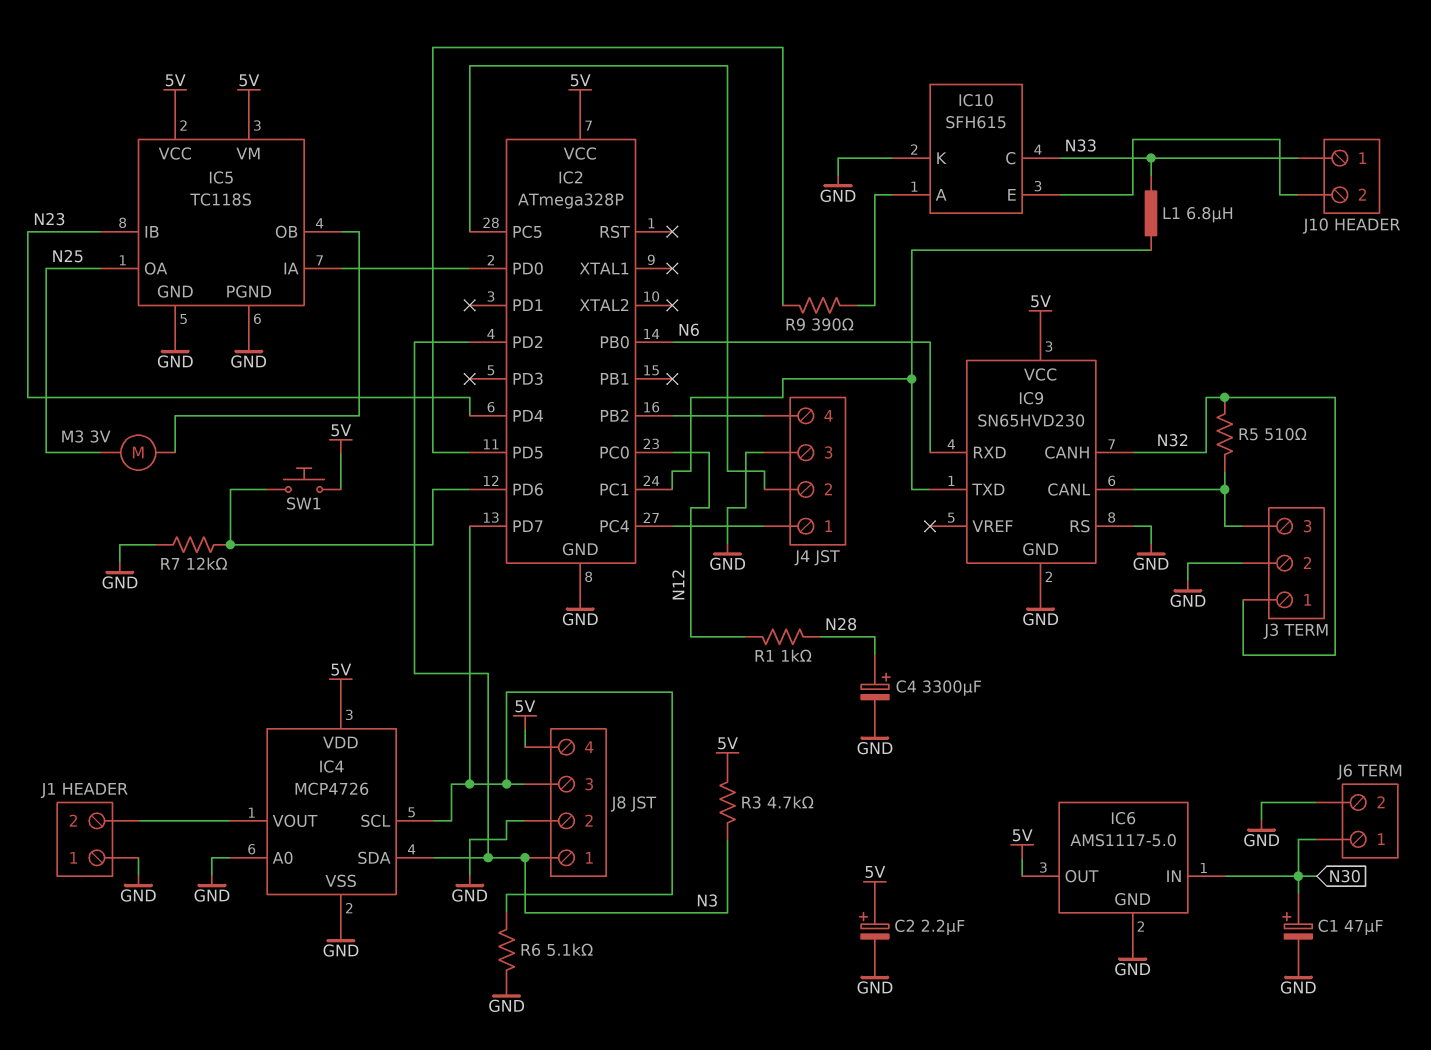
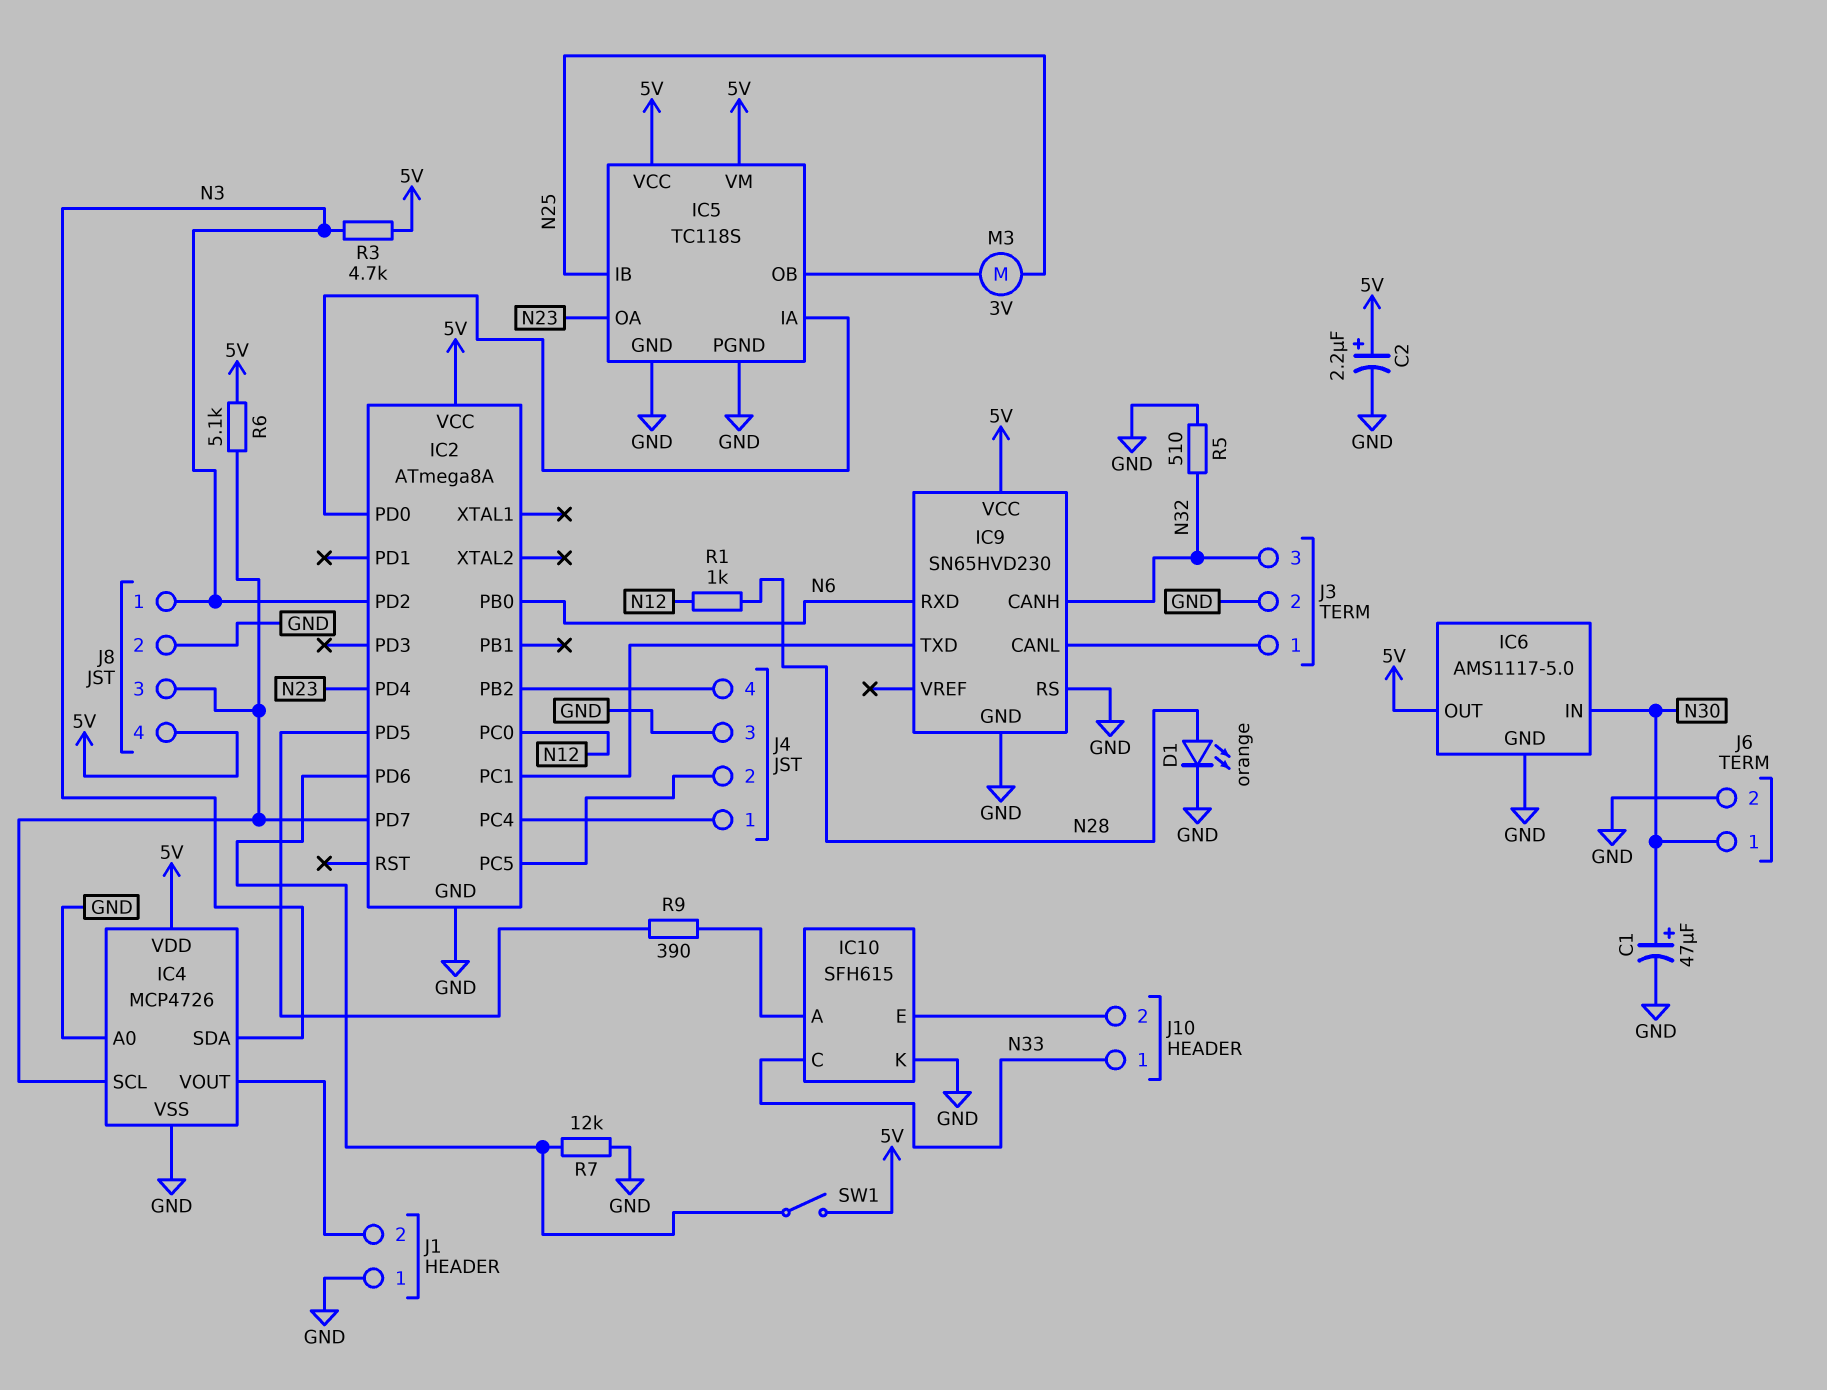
C4: 3300uF (plus N28, minus GND) -> none
D1: none -> LED orange (A N28, K GND)
IC2: ATmega328P -> ATmega8A
IC5 pin IB: N23 -> N25
IC5 pin OA: N25 -> N23
J3 pin 1: N32 -> IC9/CANL
J3 pin 3: IC9/CANL -> N32
L1: 6.8uH (IC2/PC1, N33) -> none
R5: 510 (IC9/CANL, N32) -> 510 (GND, N32)
R6: 5.1k (GND, IC2/PD7) -> 5.1k (5V, IC2/PD7)
SW1: button (5V, IC2/PD6) -> switch (5V, IC2/PD6)

